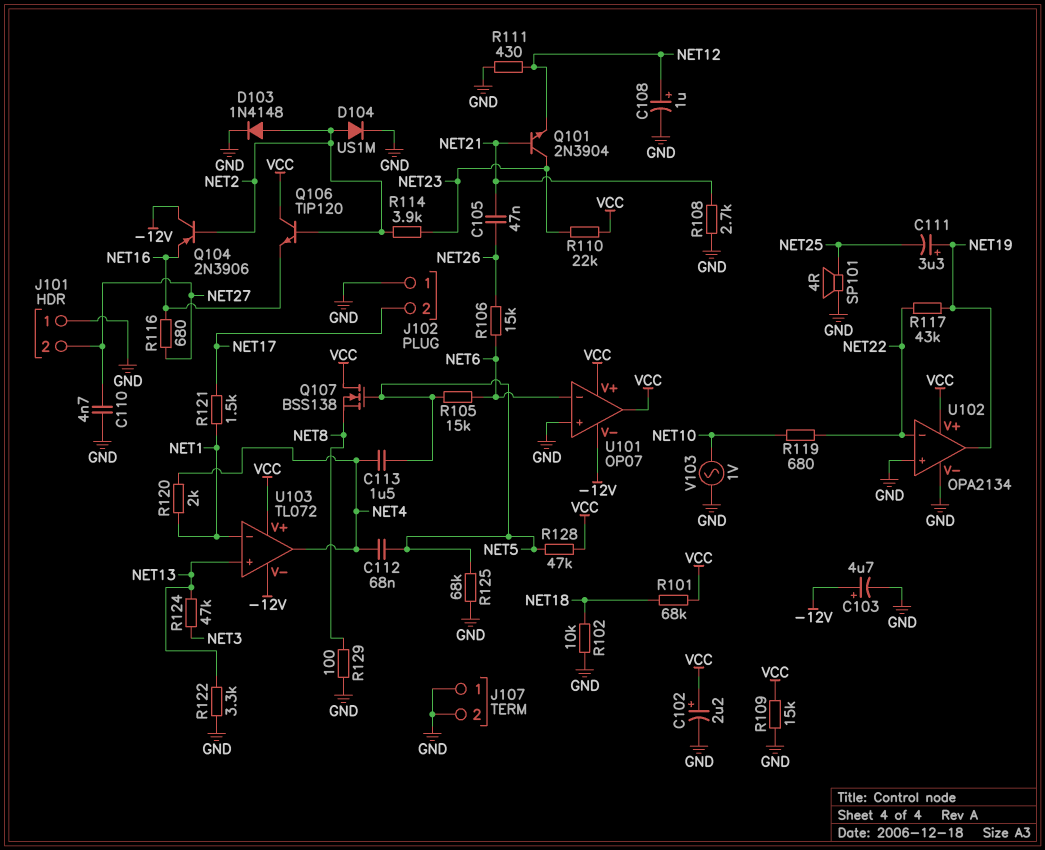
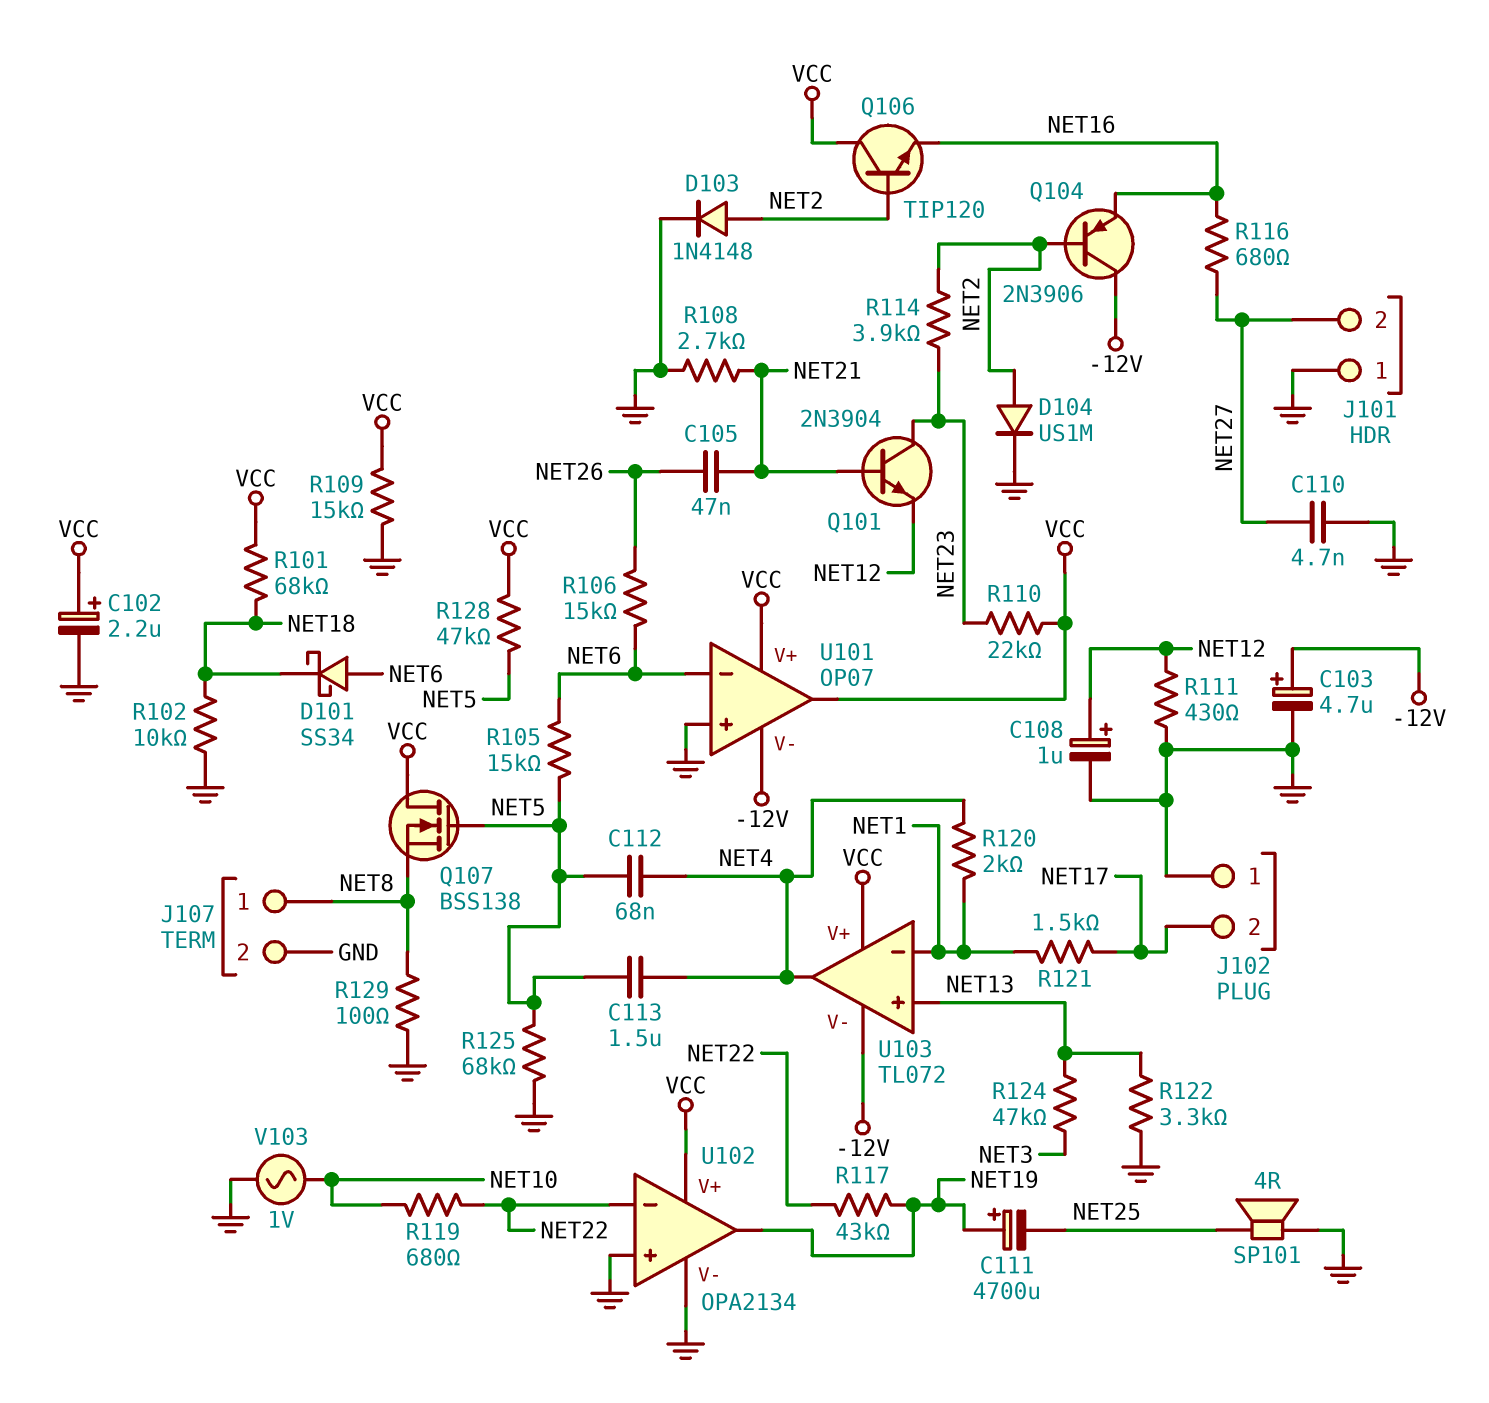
C111: 3.3uF (plus NET19, minus NET25) -> 4700uF (plus NET19, minus NET25)
D101: none -> schottky SS34 (A NET6, K NET18)
J107 pin 1: GND -> NET8

